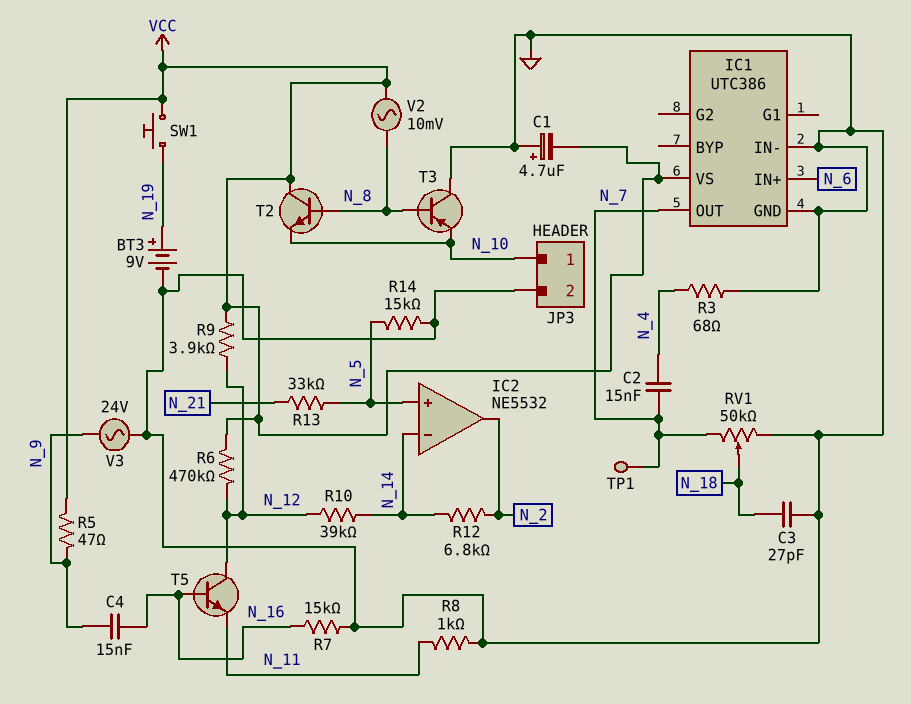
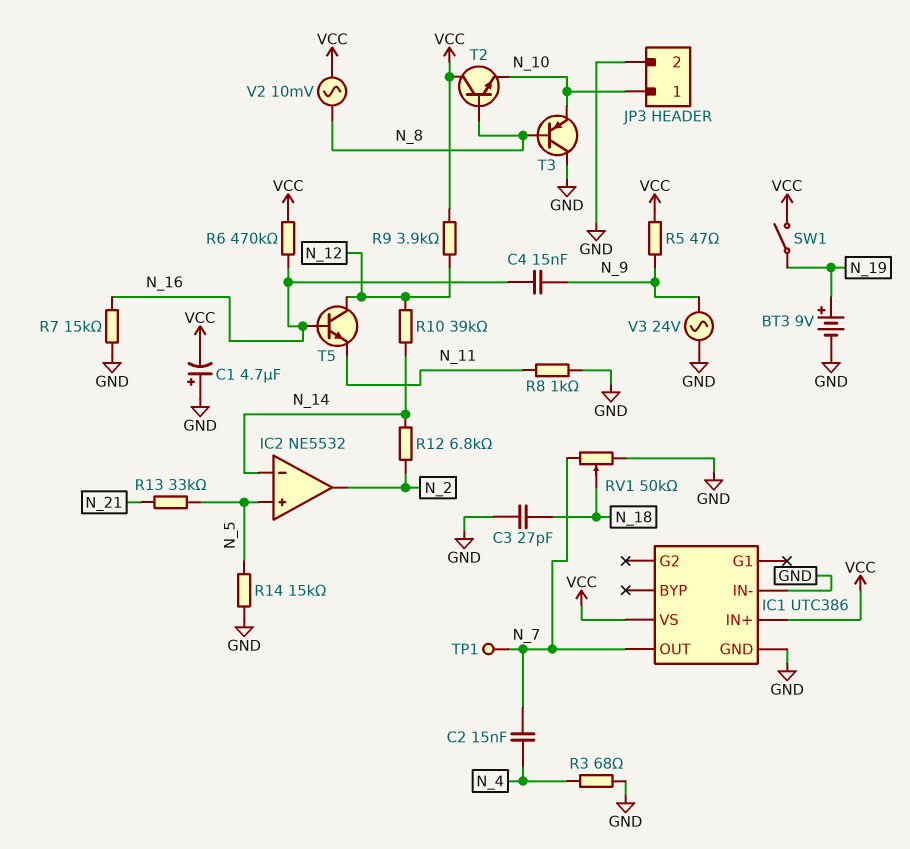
IC1 pin IN+: N_6 -> VCC
R6: 470k (N_12, VCC) -> 470k (N_16, VCC)
SW1: button (N_19, VCC) -> switch (N_19, VCC)

